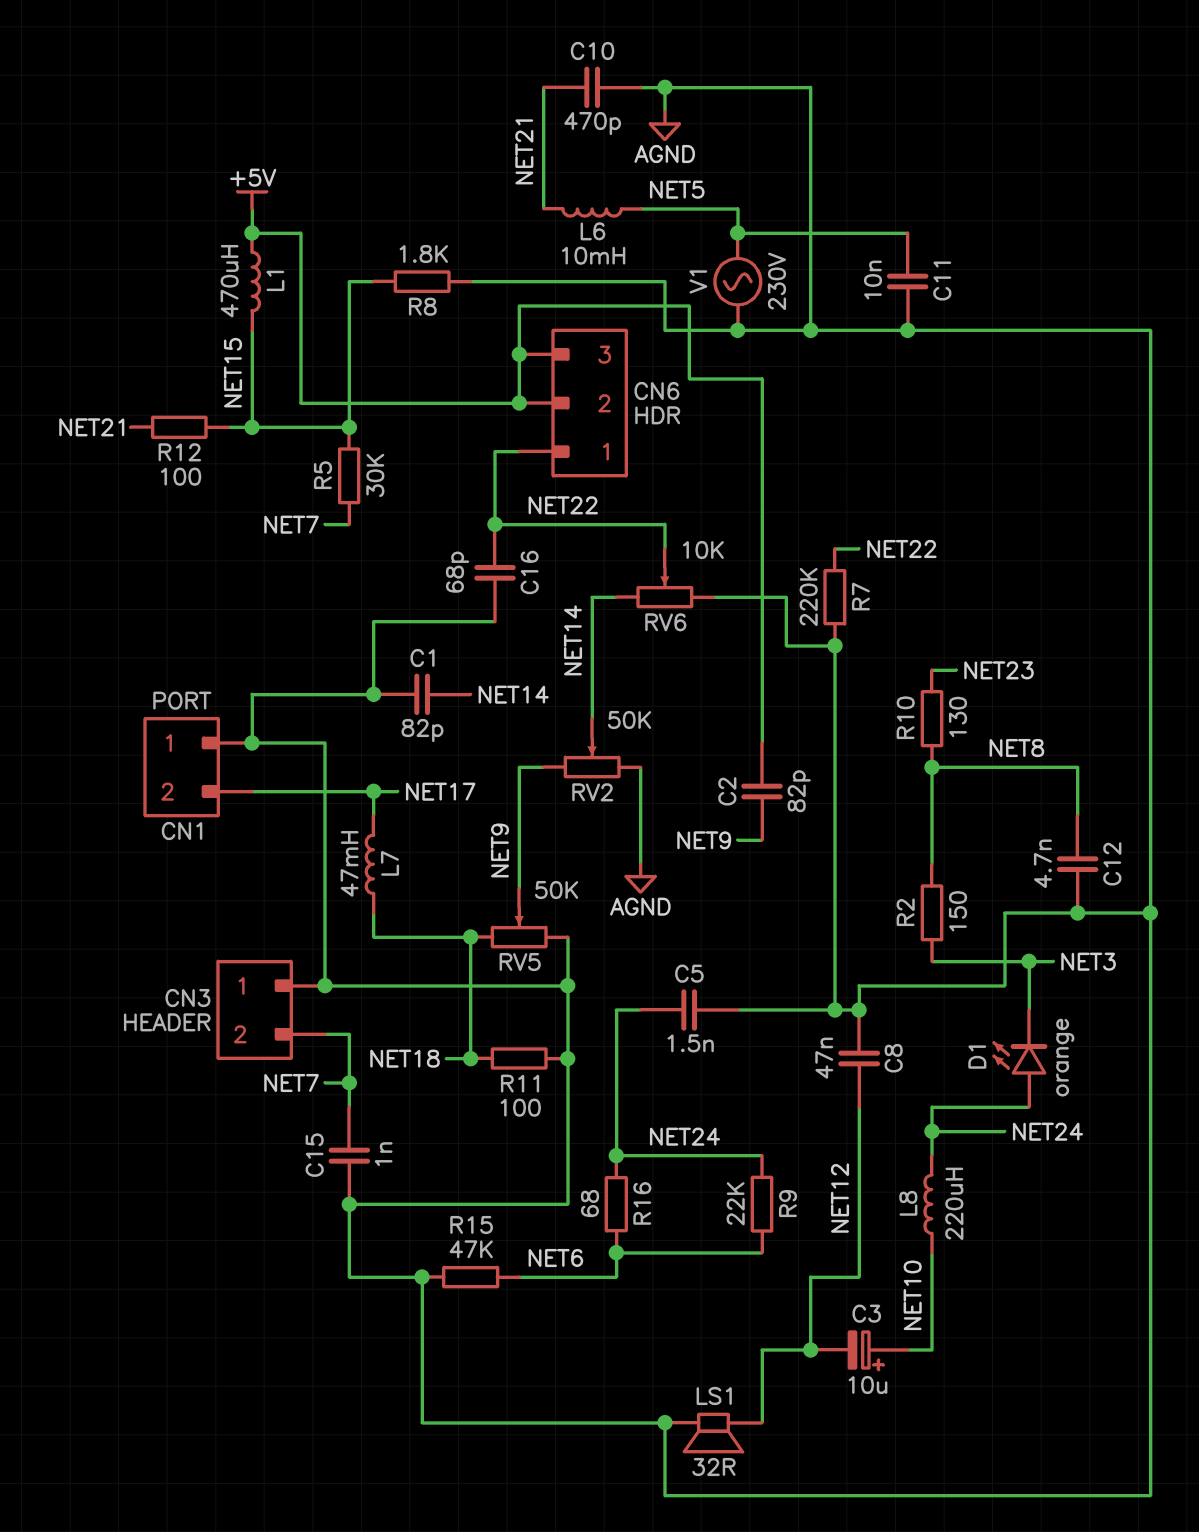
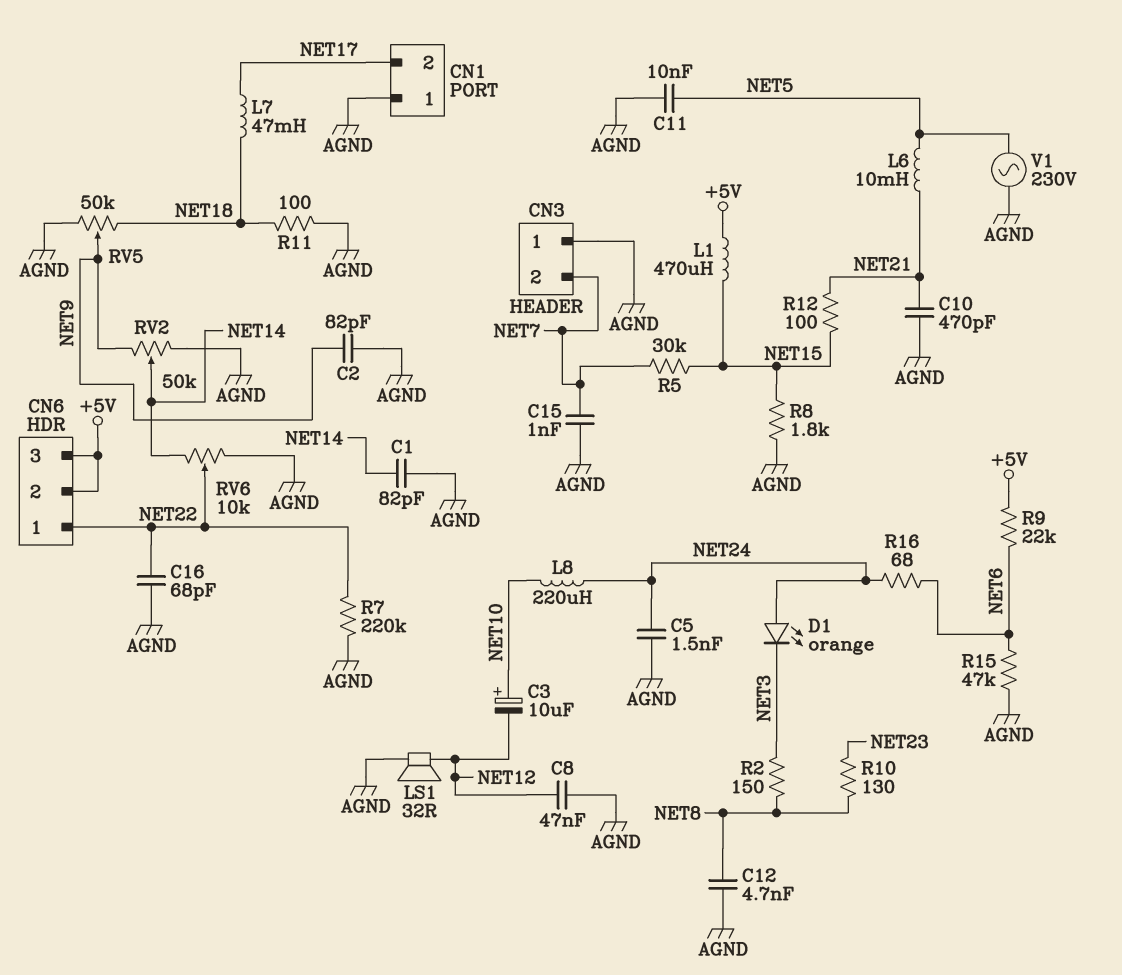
C2: 82pF (+5V, NET9) -> 82pF (AGND, NET9)
R9: 22k (NET6, NET24) -> 22k (+5V, NET6)

